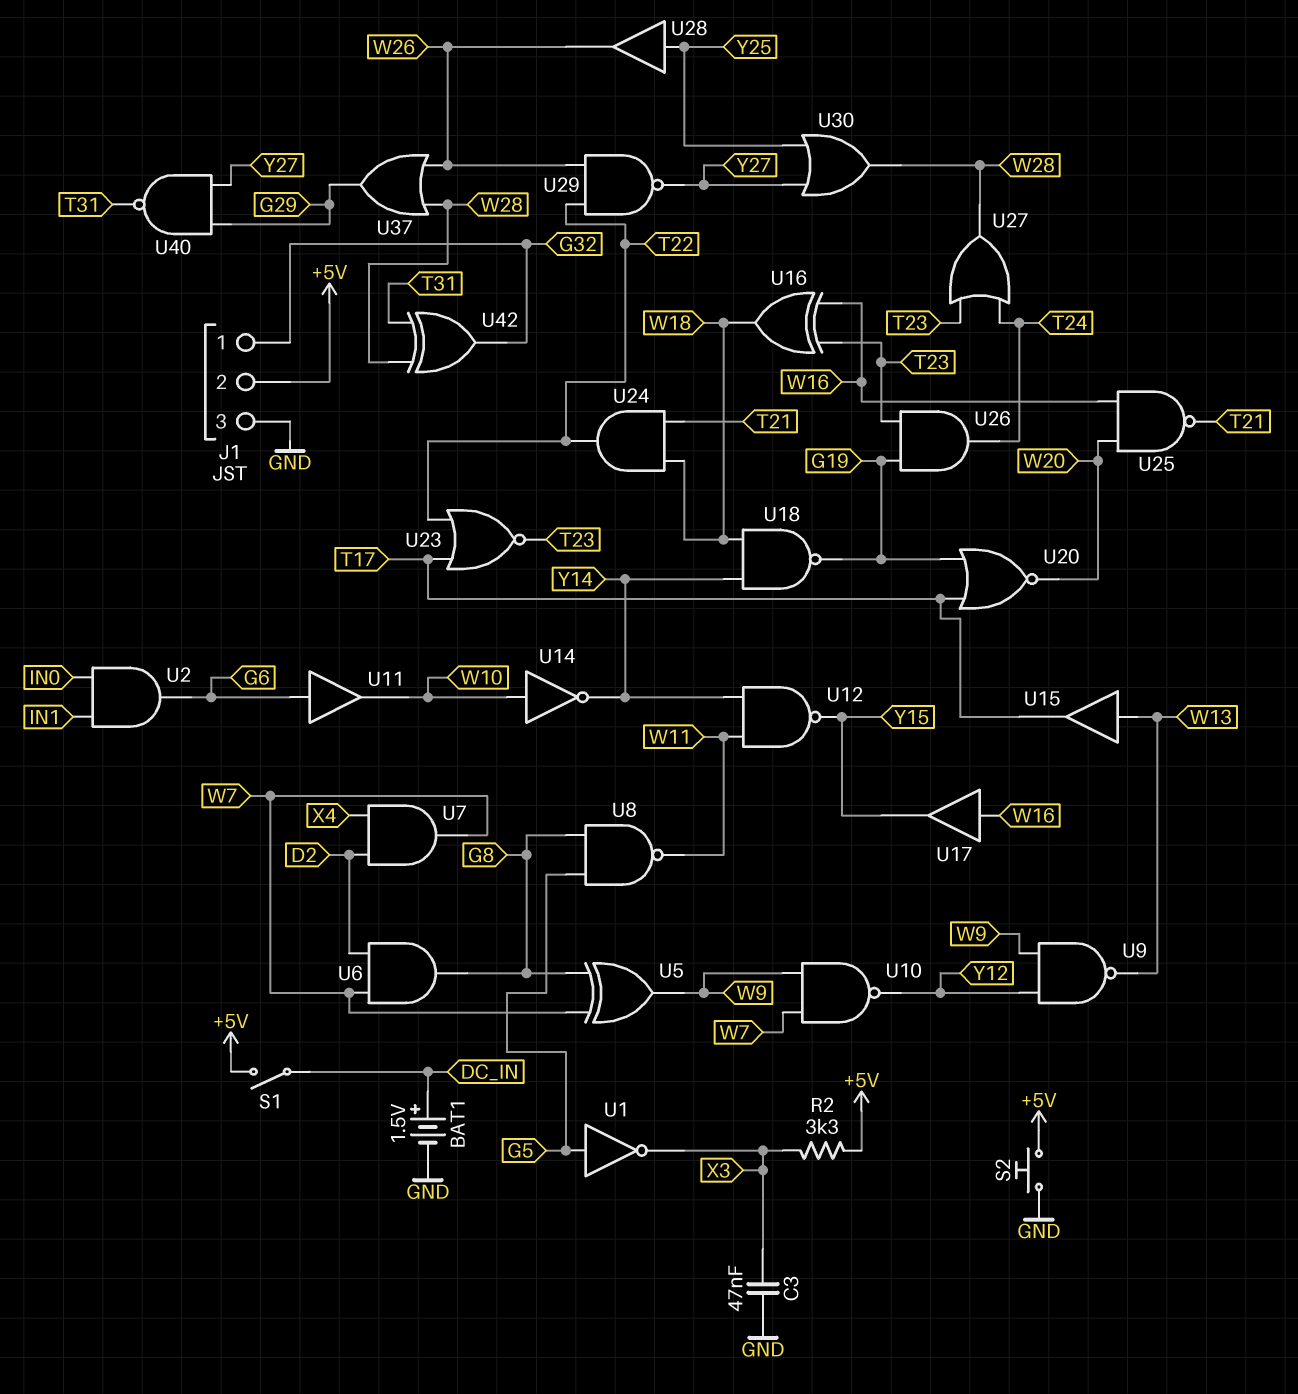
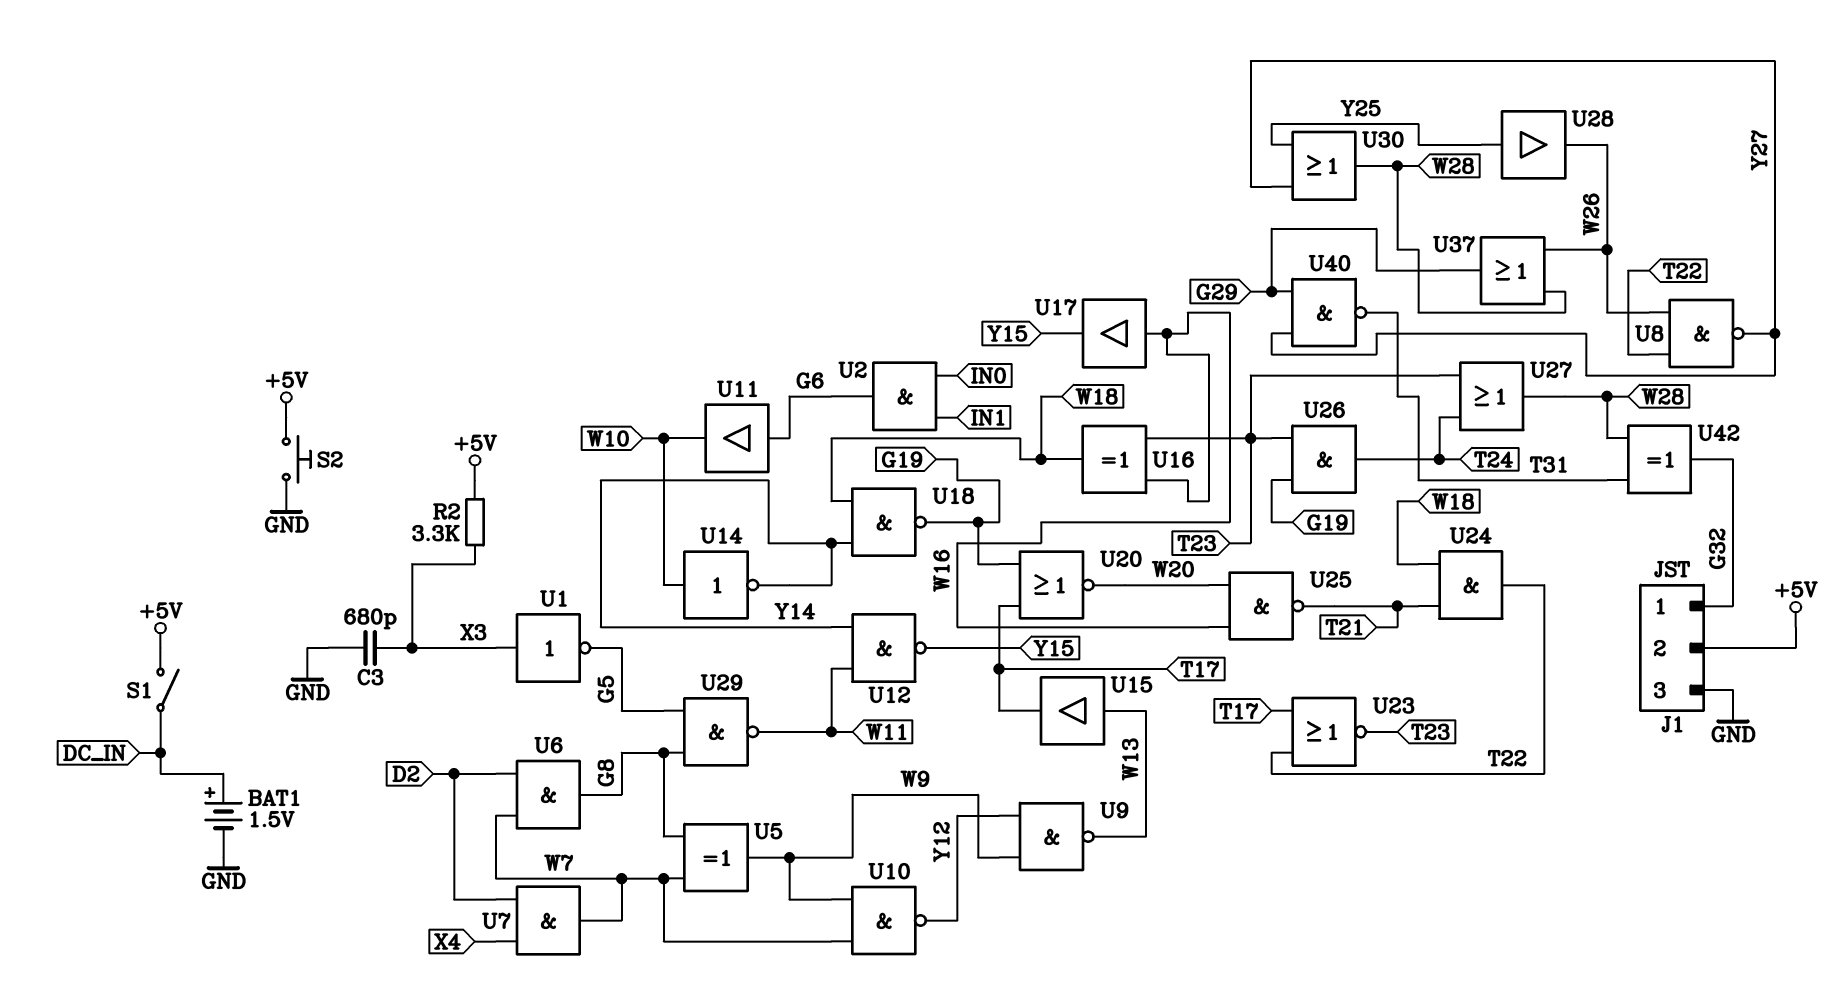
C3: 47nF (GND, X3) -> 680pF (GND, X3)
U1: NOT (in G5, out X3) -> NOT (in X3, out G5)
U8: NAND (in G5, in G8, out W11) -> NAND (in T22, in W26, out Y27)
U29: NAND (in T22, in W26, out Y27) -> NAND (in G5, in G8, out W11)

